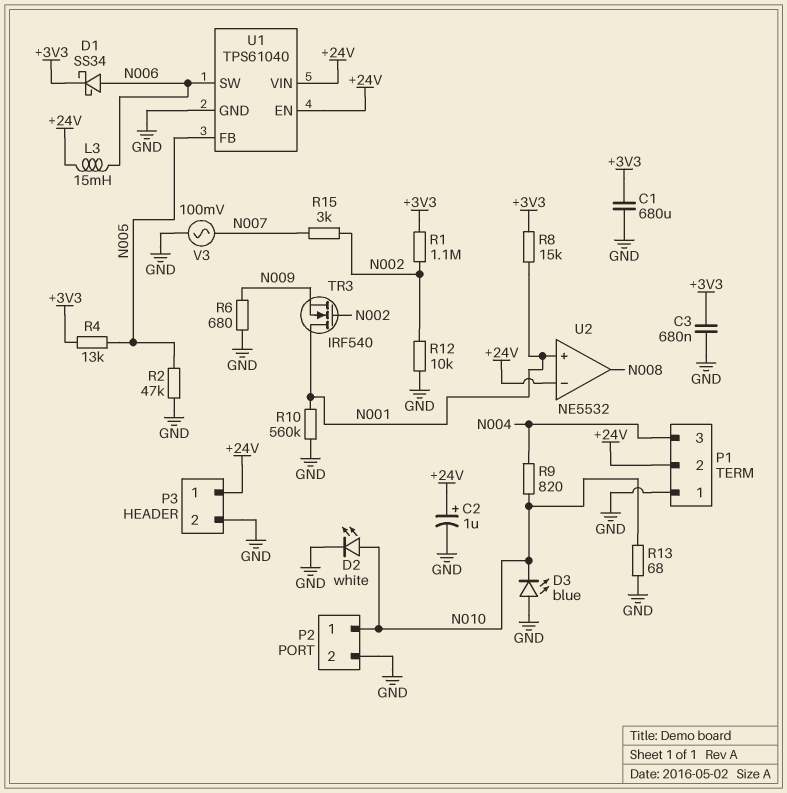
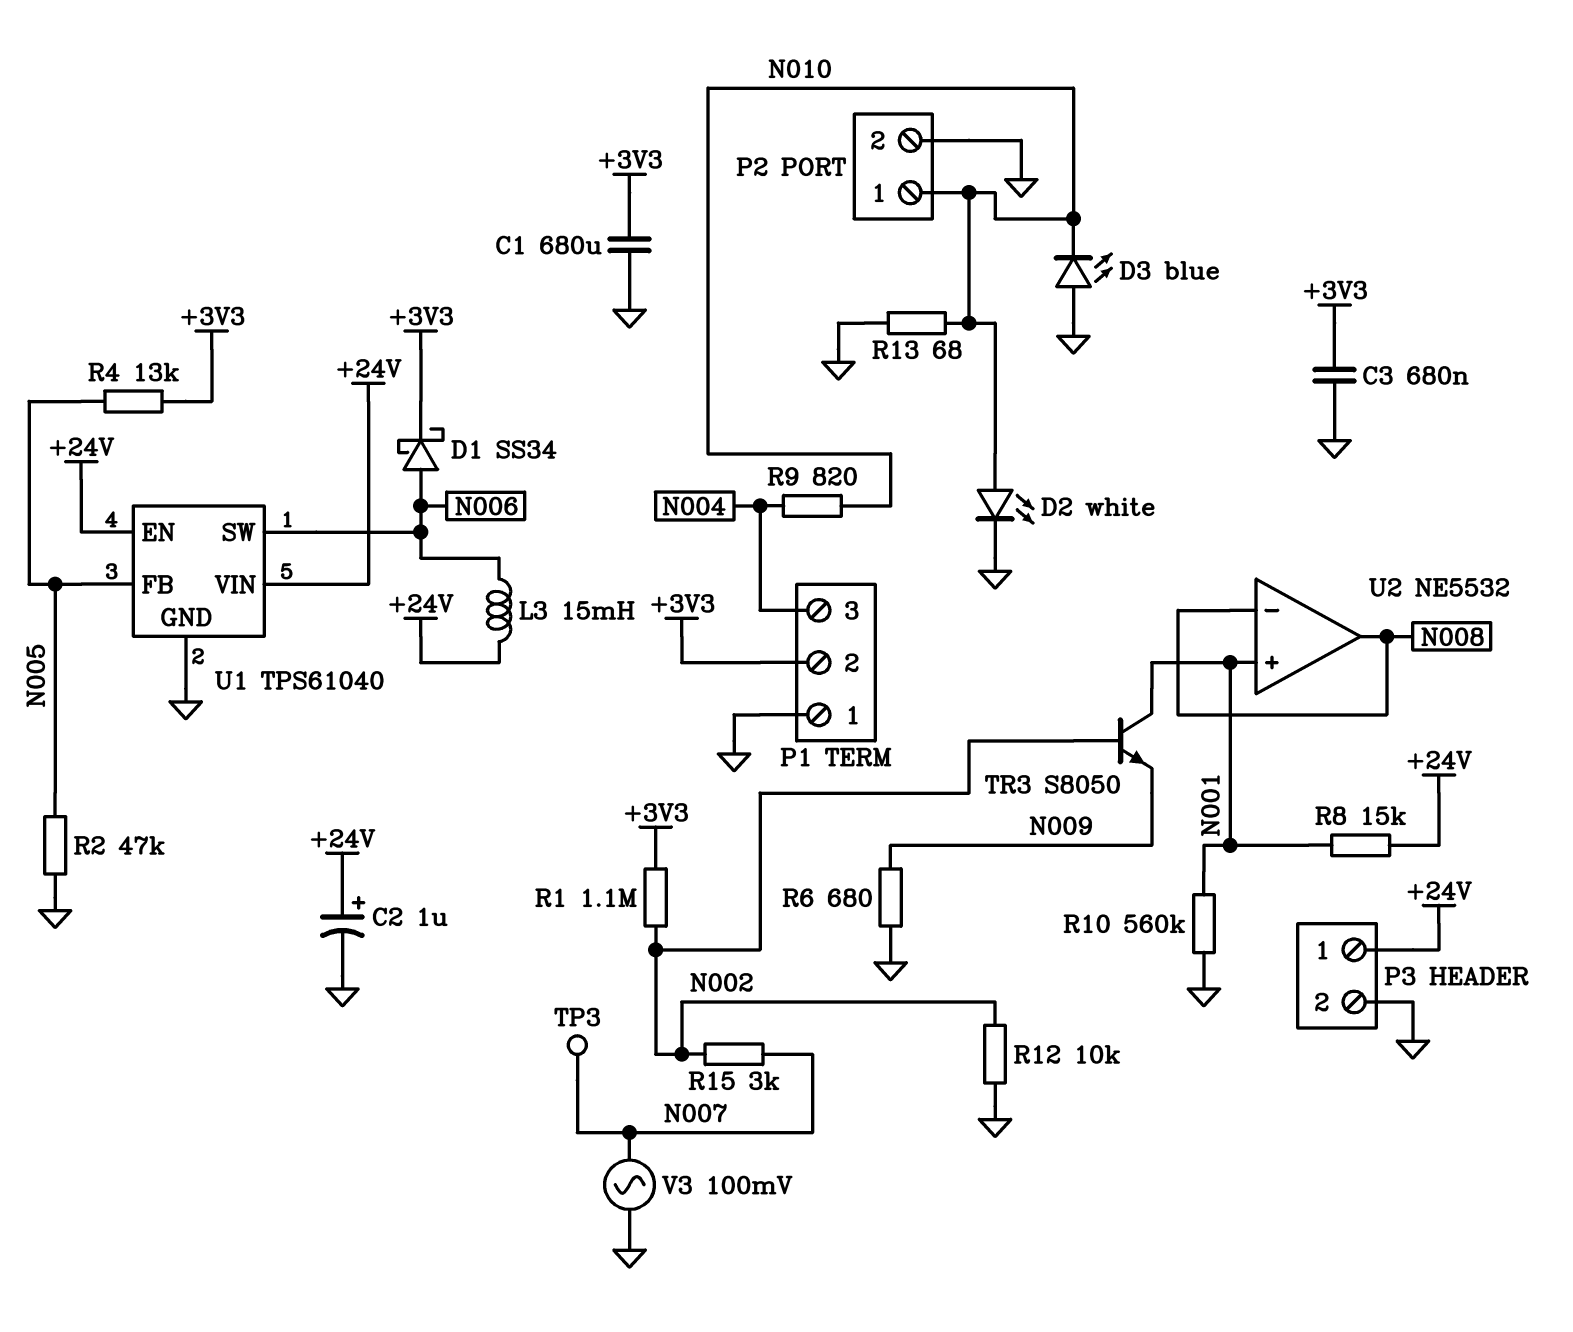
P1 pin 2: +24V -> +3V3
R8: 15k (+3V3, N001) -> 15k (+24V, N001)
TP3: none -> test point (N007)
TR3: NMOS IRF540 (G N002, D N001, S N009) -> NPN S8050 (B N002, C N001, E N009)
U2 pin in-: +24V -> N008

